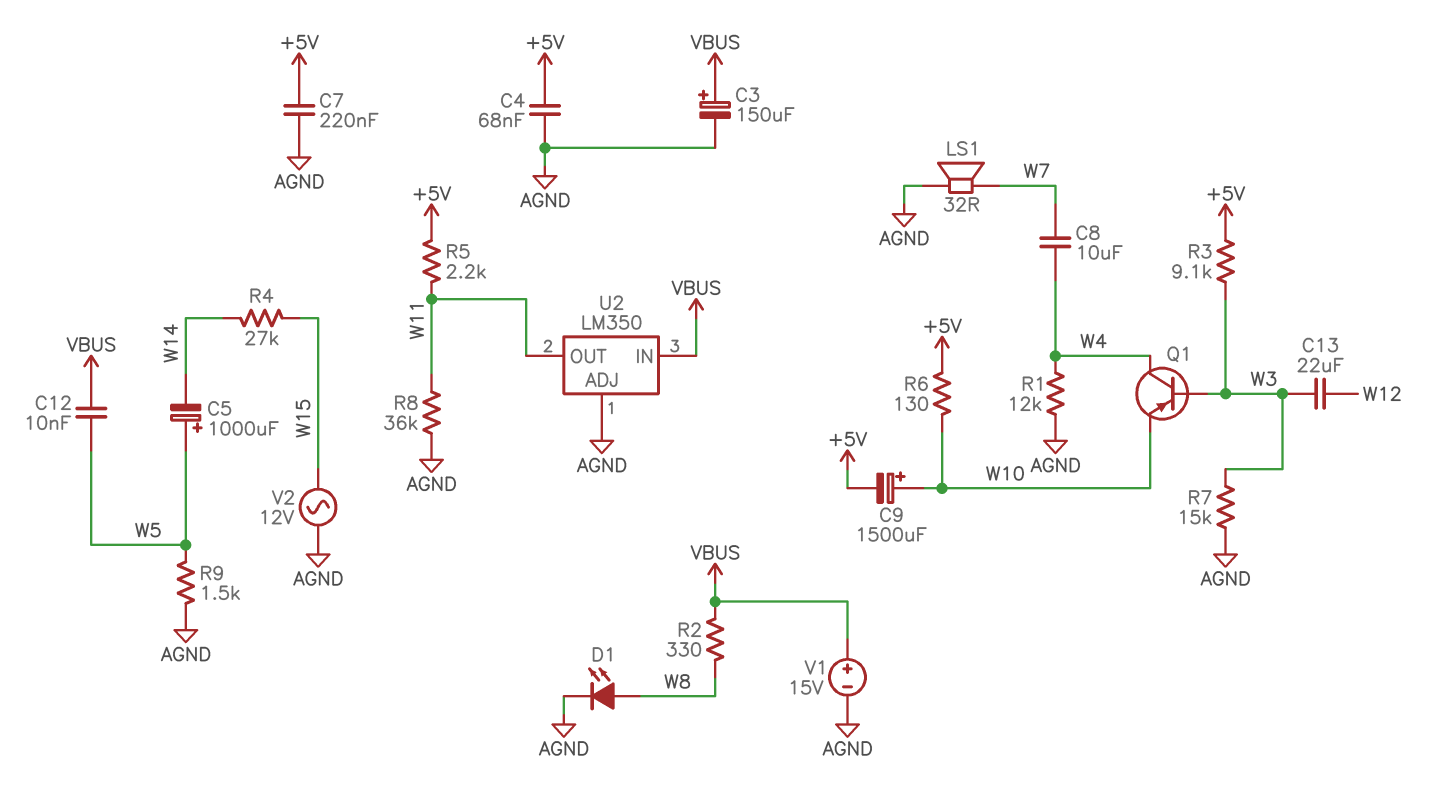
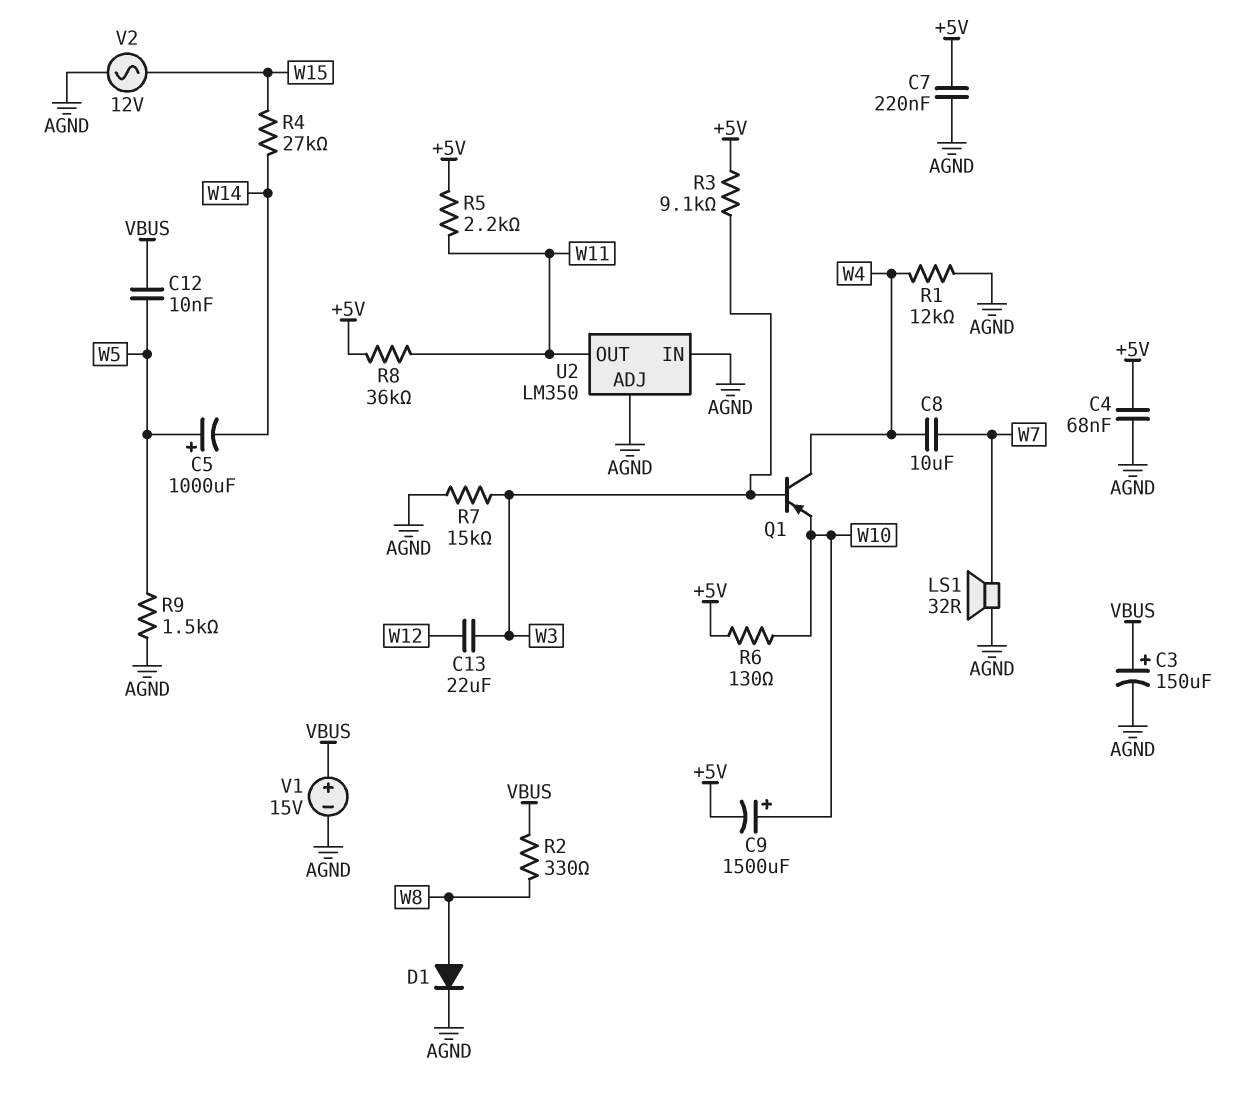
D1: LED (A W8, K AGND) -> diode (A W8, K AGND)
R8: 36k (AGND, W11) -> 36k (+5V, W11)
U2 pin IN: VBUS -> AGND

